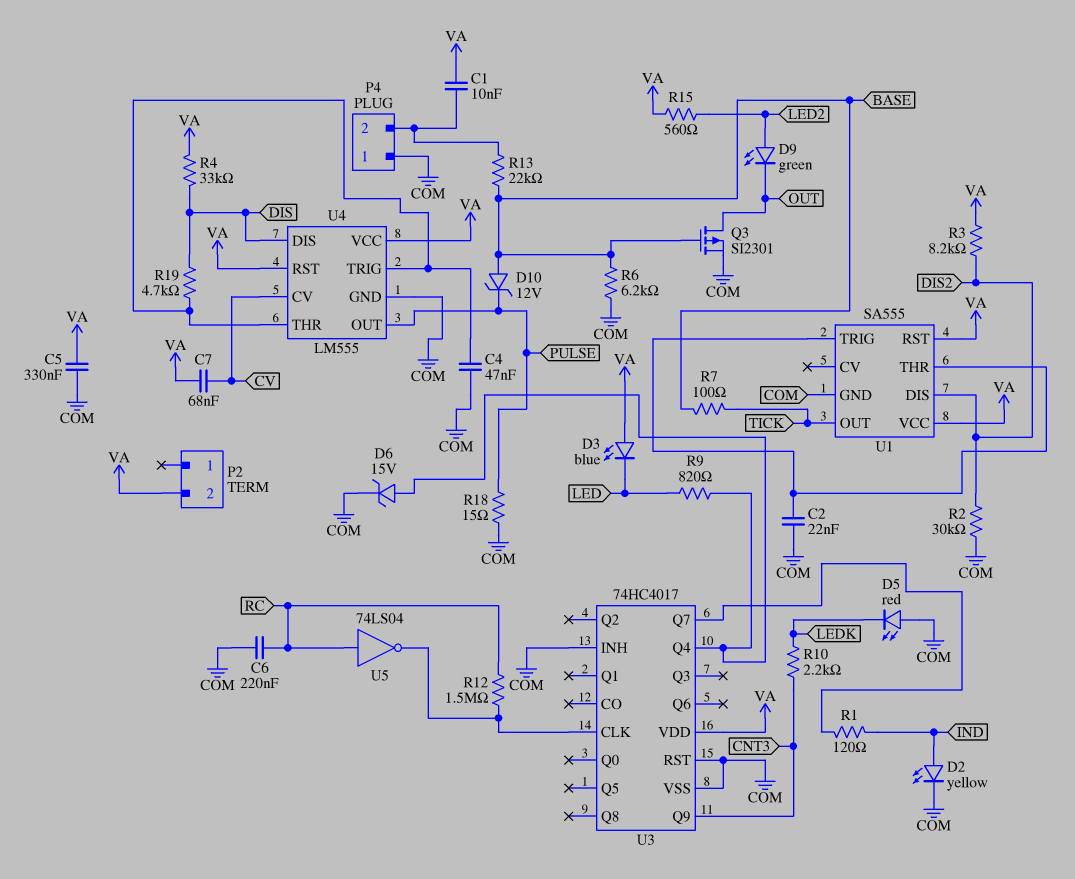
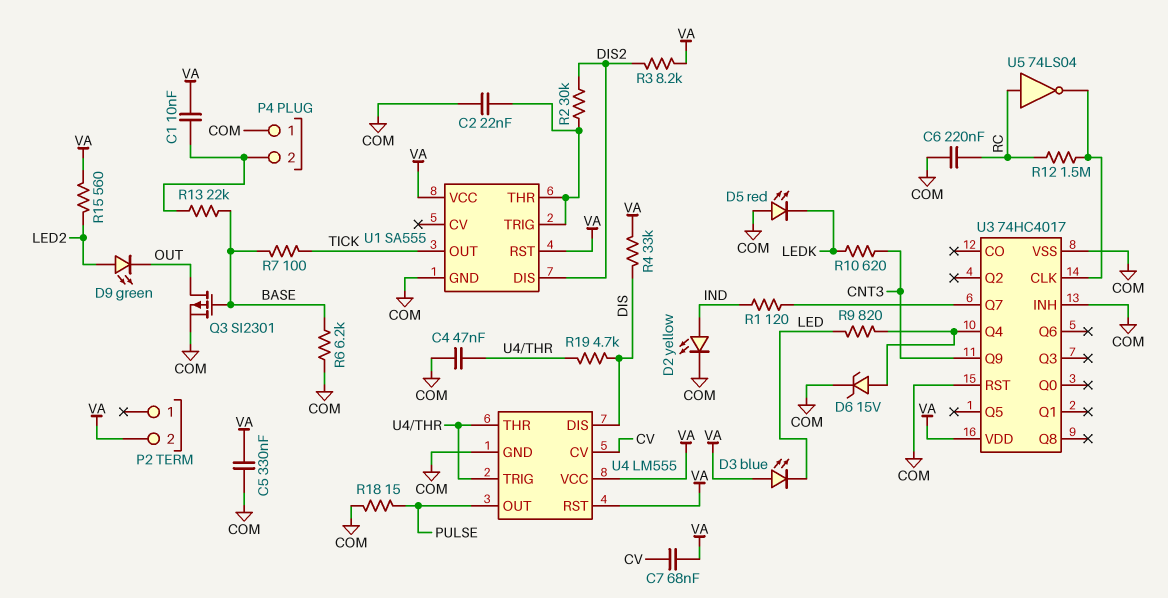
D10: zener 12V (A BASE, K PULSE) -> none
R2: 30k (COM, DIS2) -> 30k (DIS2, U1/THR)
R10: 2.2k (CNT3, LEDK) -> 620 (CNT3, LEDK)

